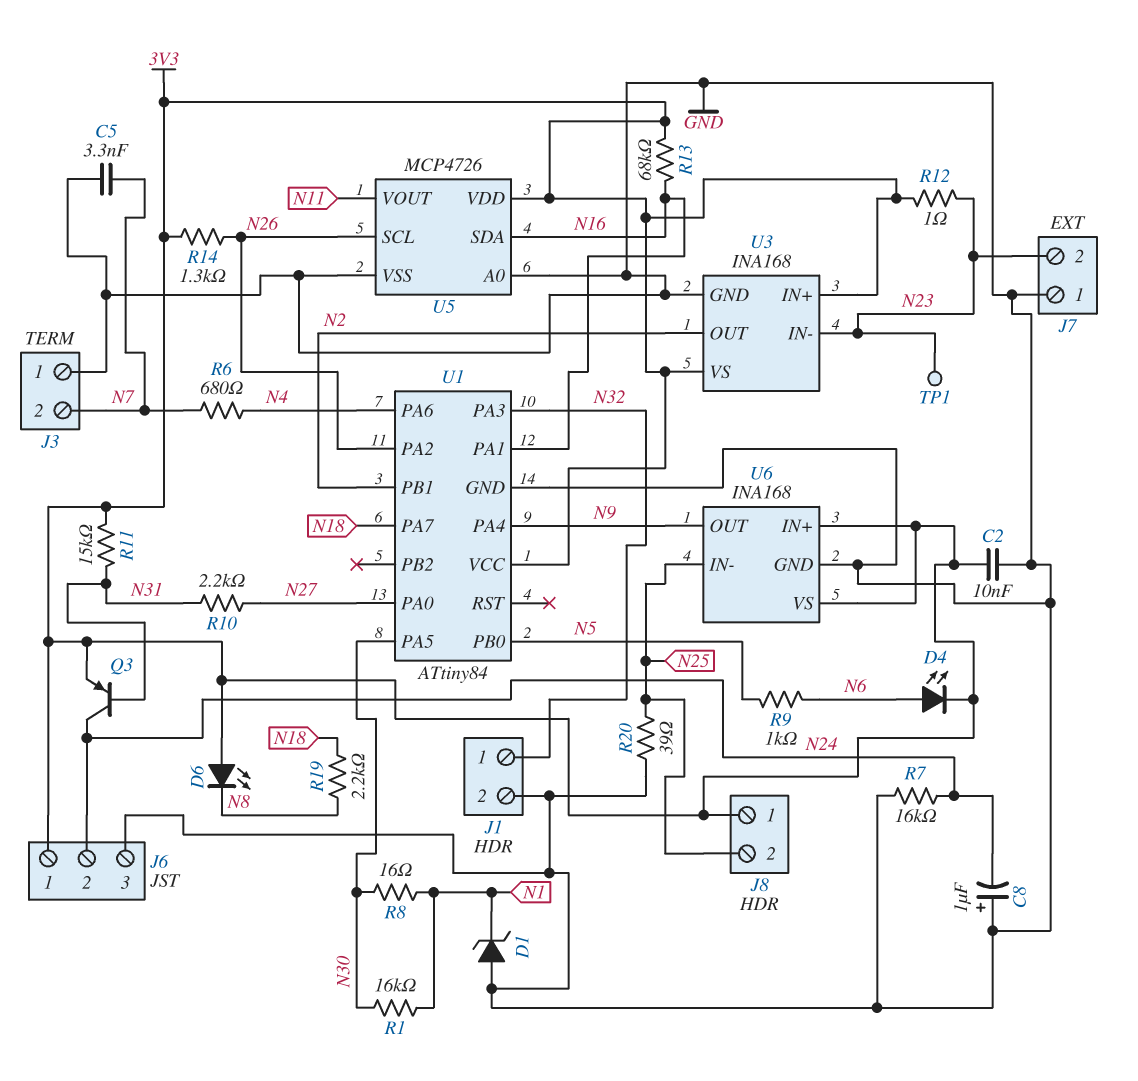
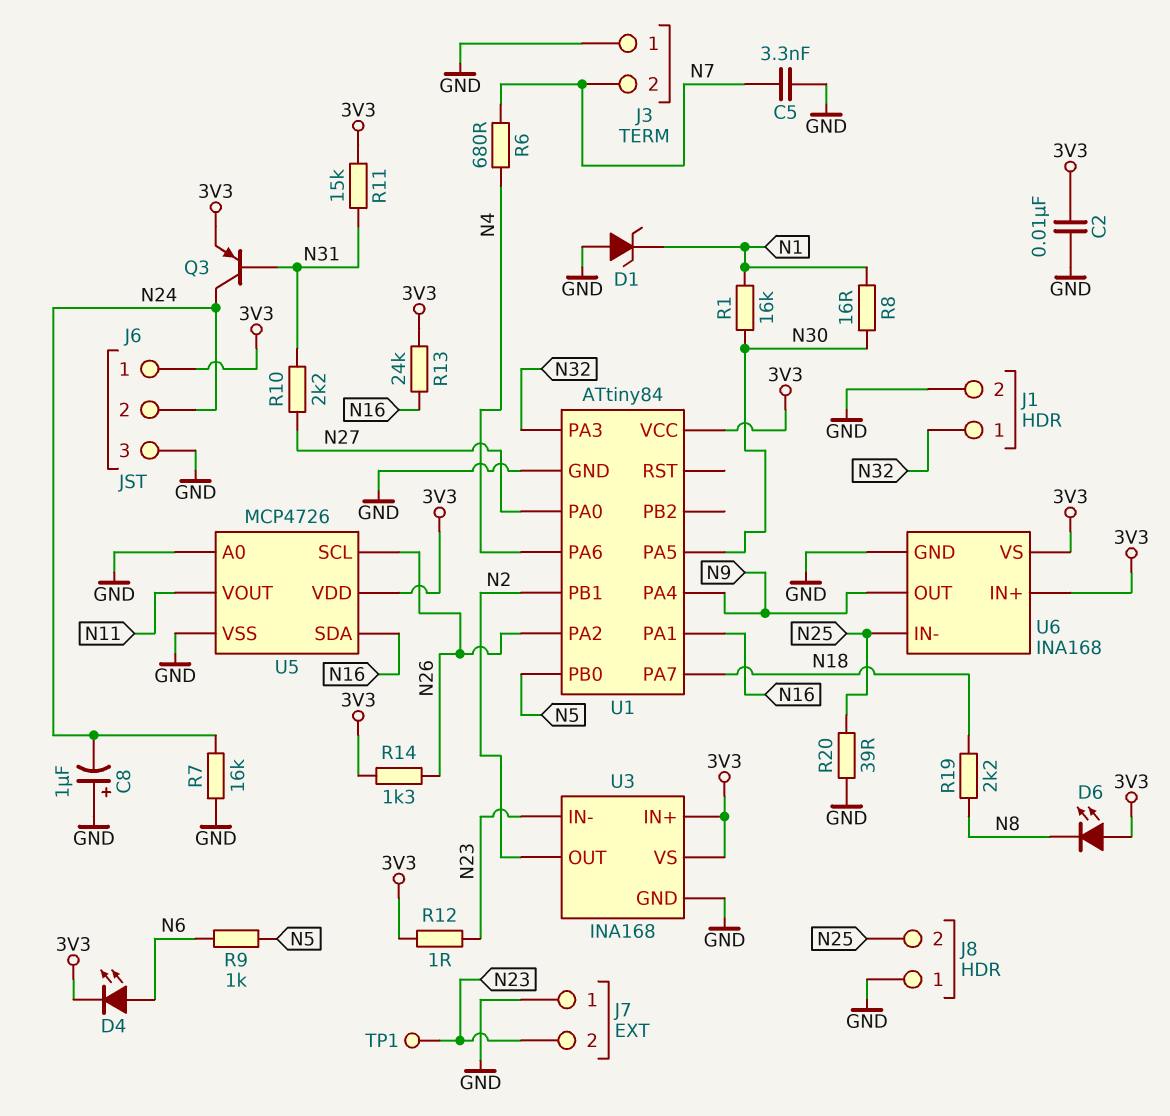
J8 pin 1: 3V3 -> GND
R13: 68k (3V3, N16) -> 24k (3V3, N16)

